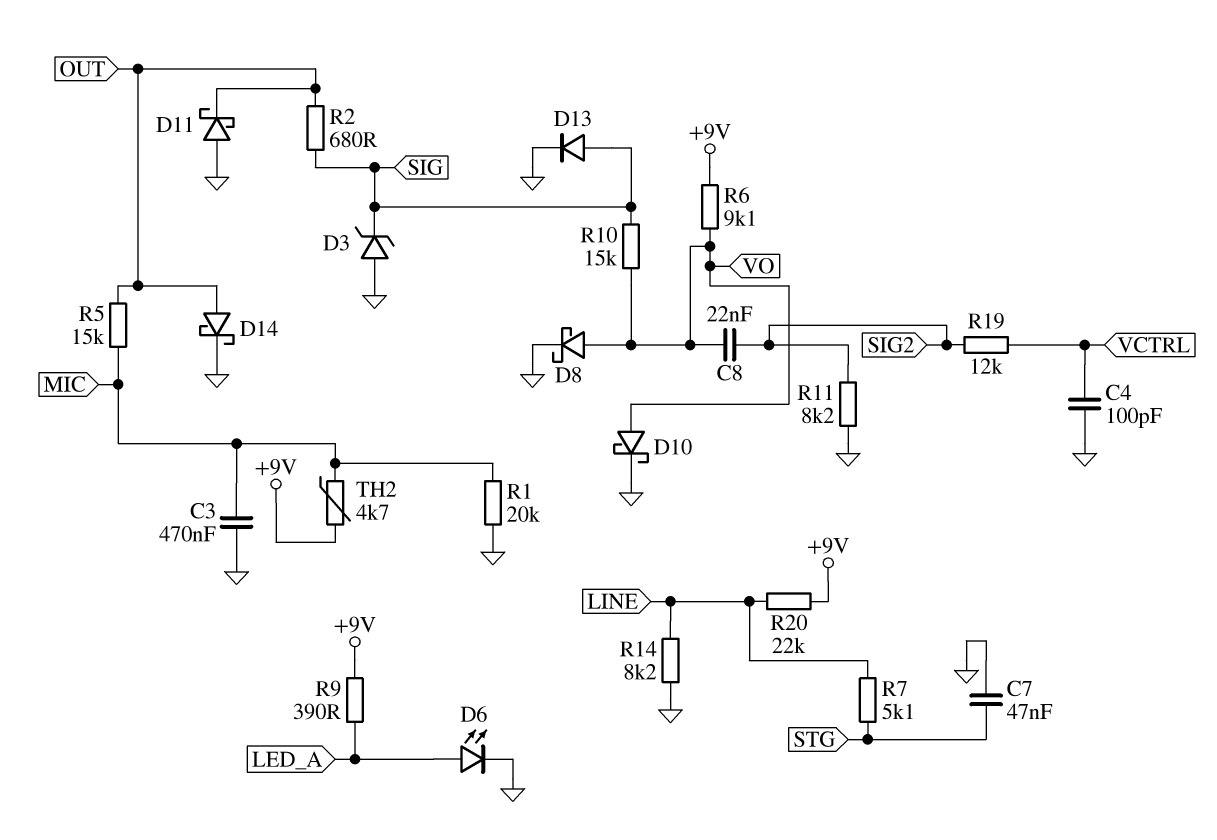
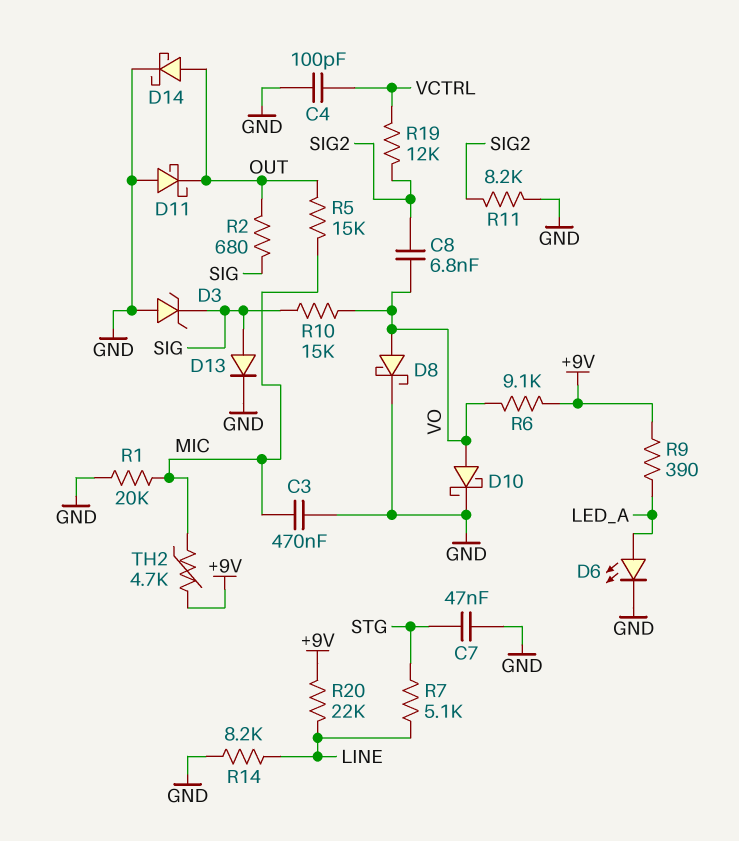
C8: 22nF (SIG2, VO) -> 6.8nF (SIG2, VO)

